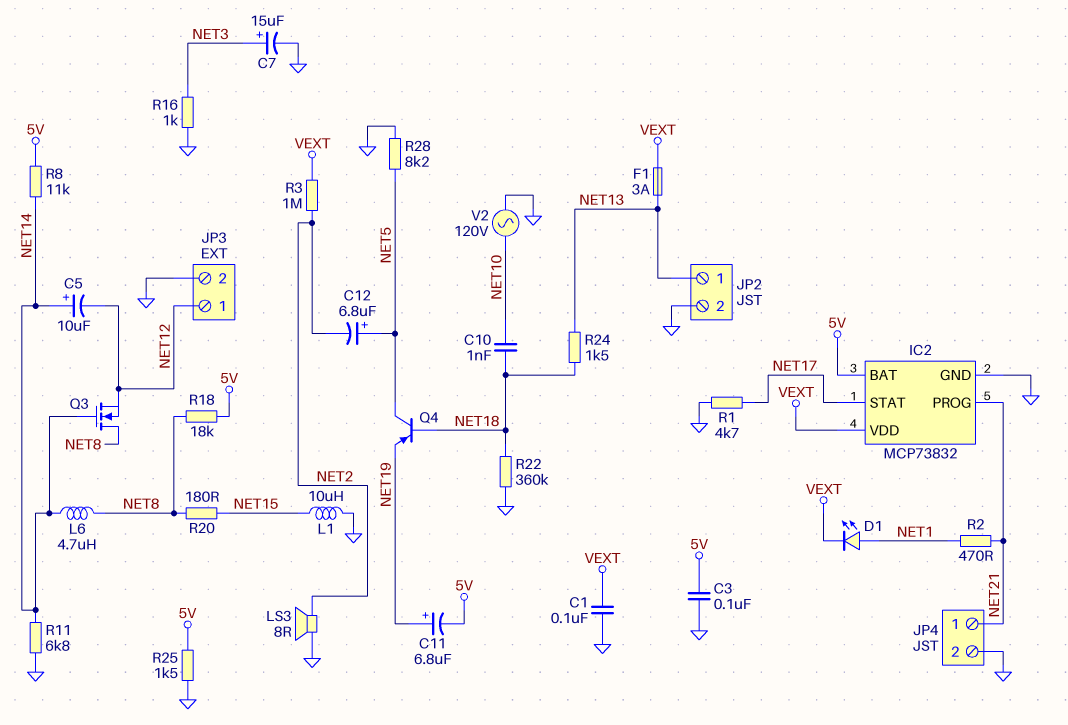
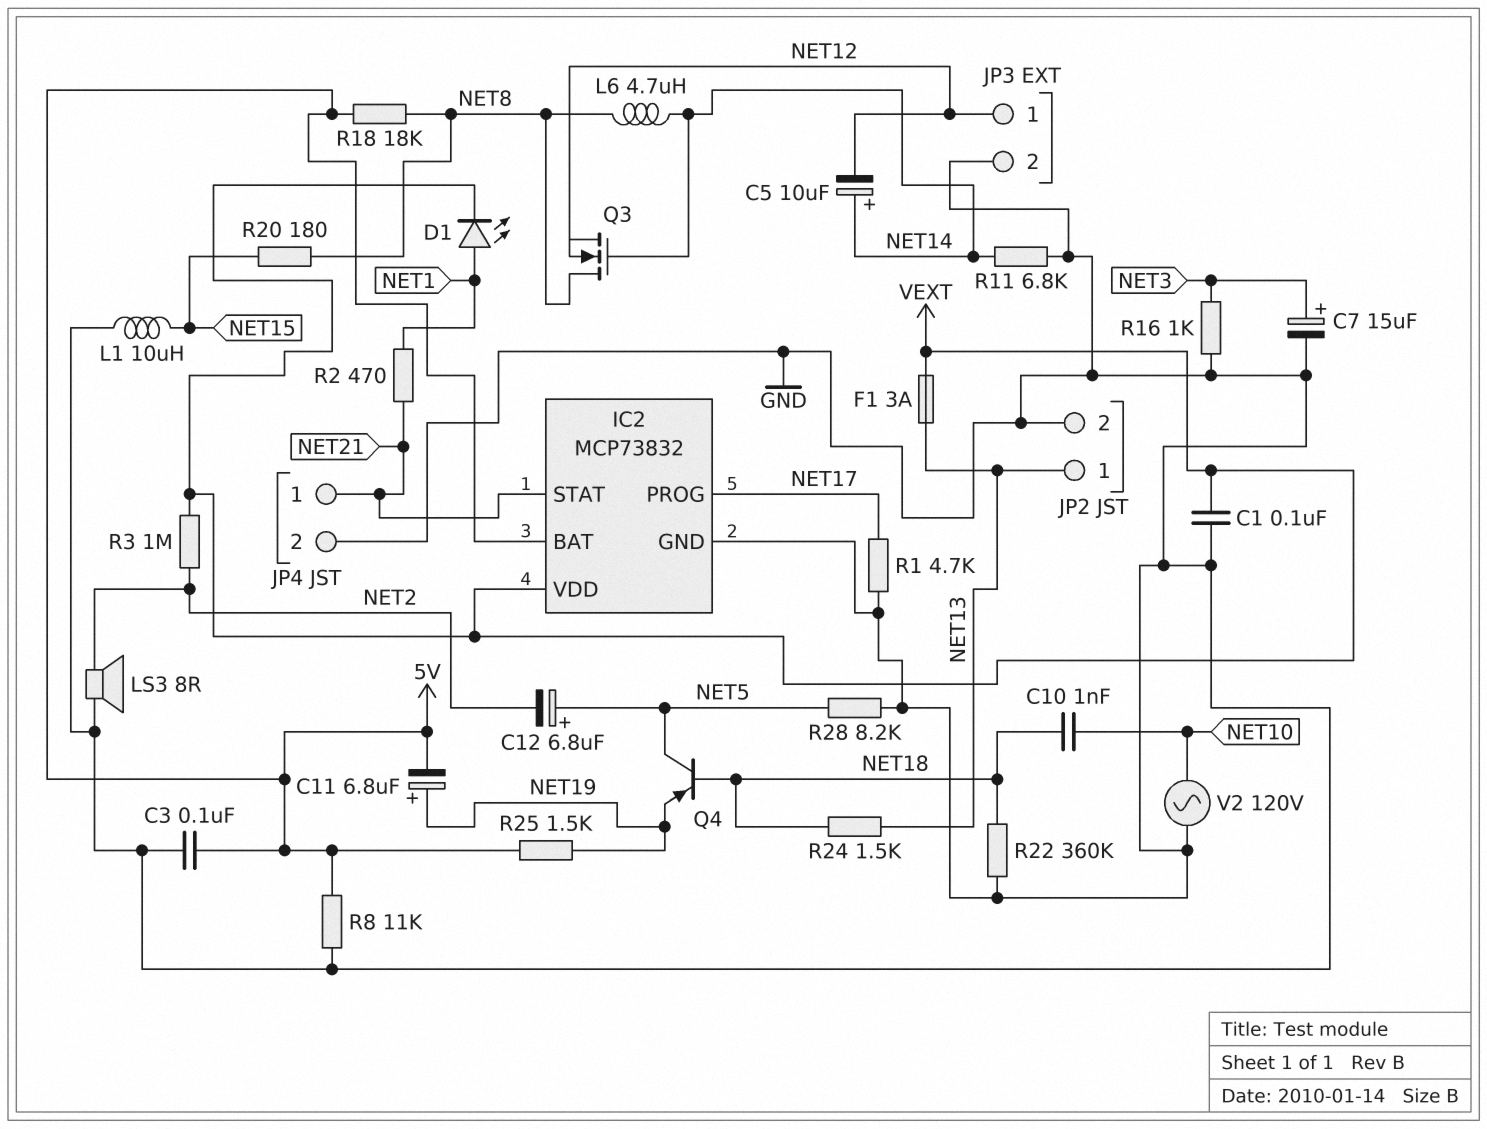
IC2 pin PROG: NET21 -> NET17
IC2 pin STAT: NET17 -> NET21
R8: 11k (5V, NET14) -> 11k (5V, GND)
R25: 1.5k (5V, GND) -> 1.5k (5V, NET19)

